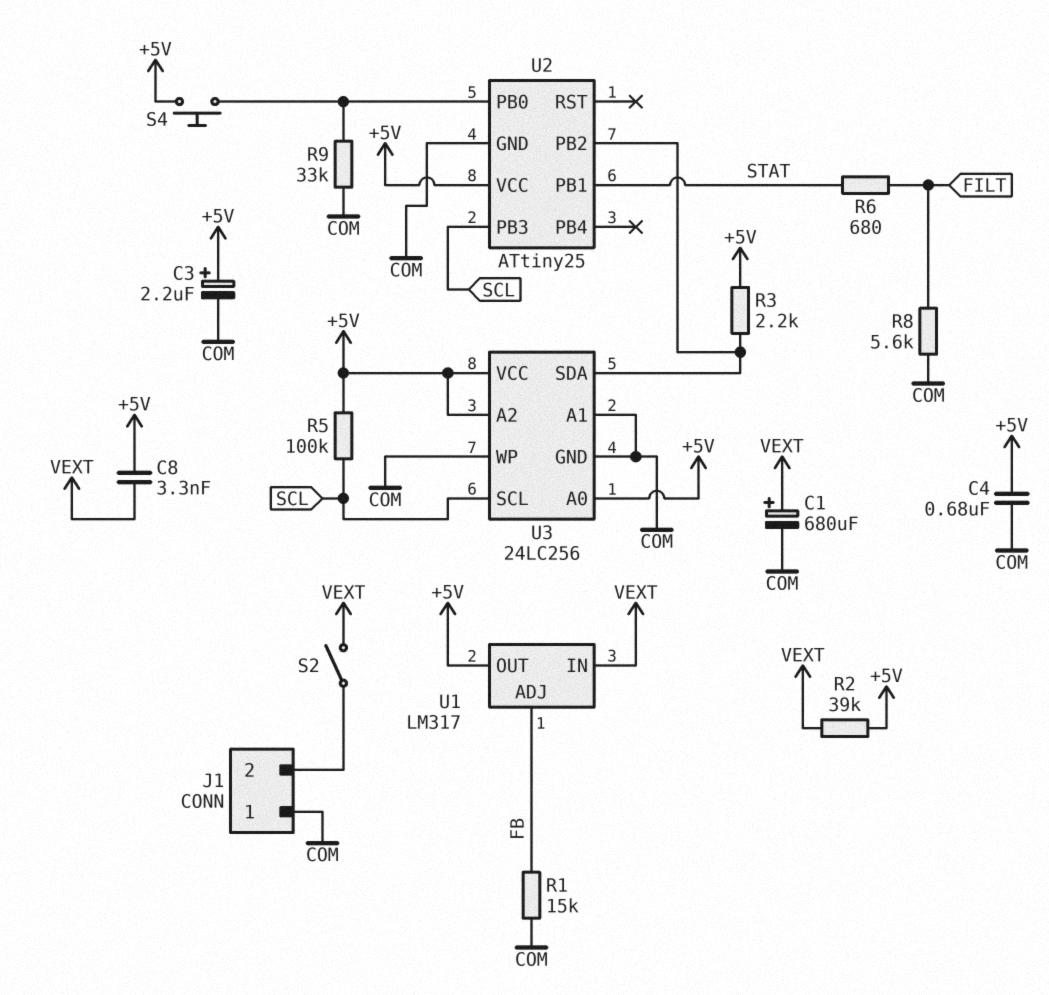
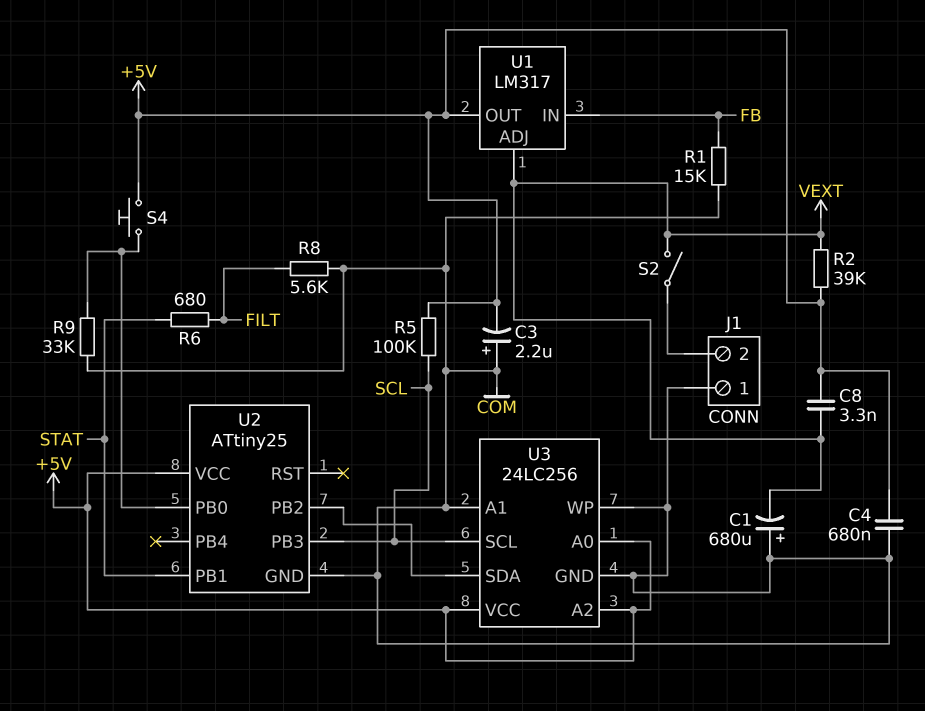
C1: 680uF (plus VEXT, minus COM) -> 680uF (plus COM, minus VEXT)
C3: 2.2uF (plus +5V, minus COM) -> 2.2uF (plus COM, minus +5V)
R3: 2.2k (+5V, U2/PB2) -> none
U1 pin ADJ: FB -> VEXT
U1 pin IN: VEXT -> FB

